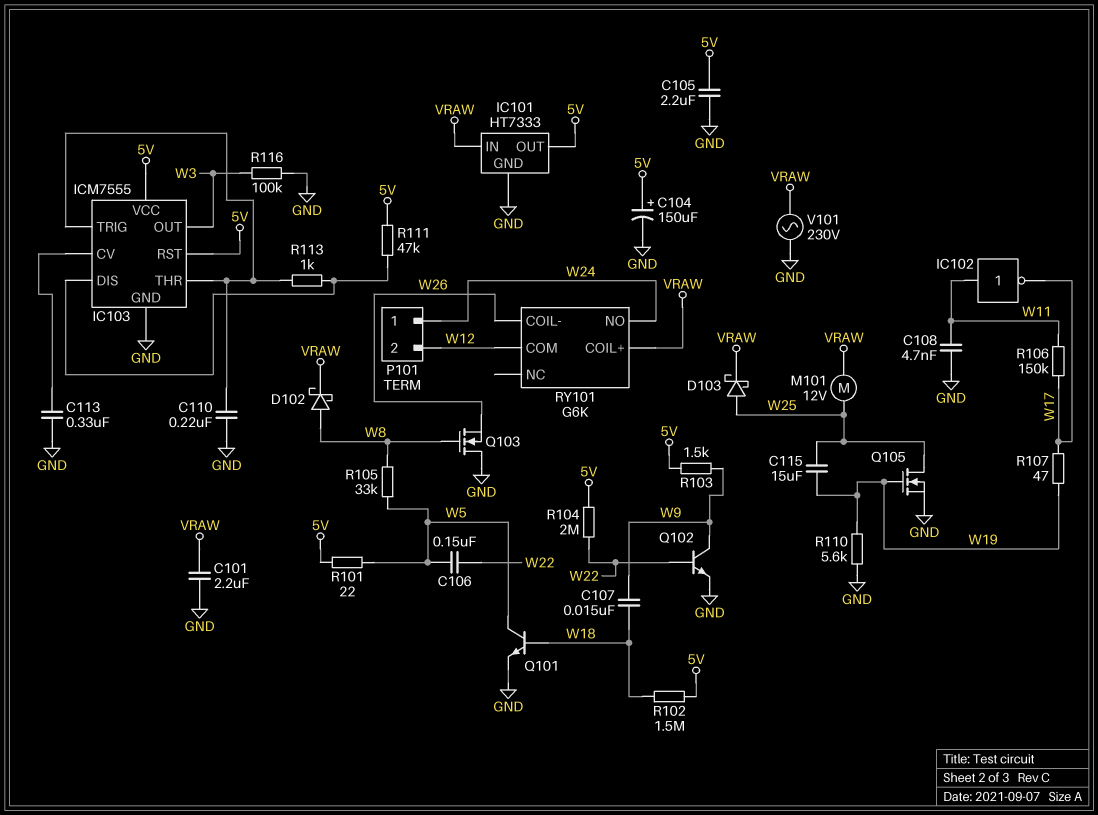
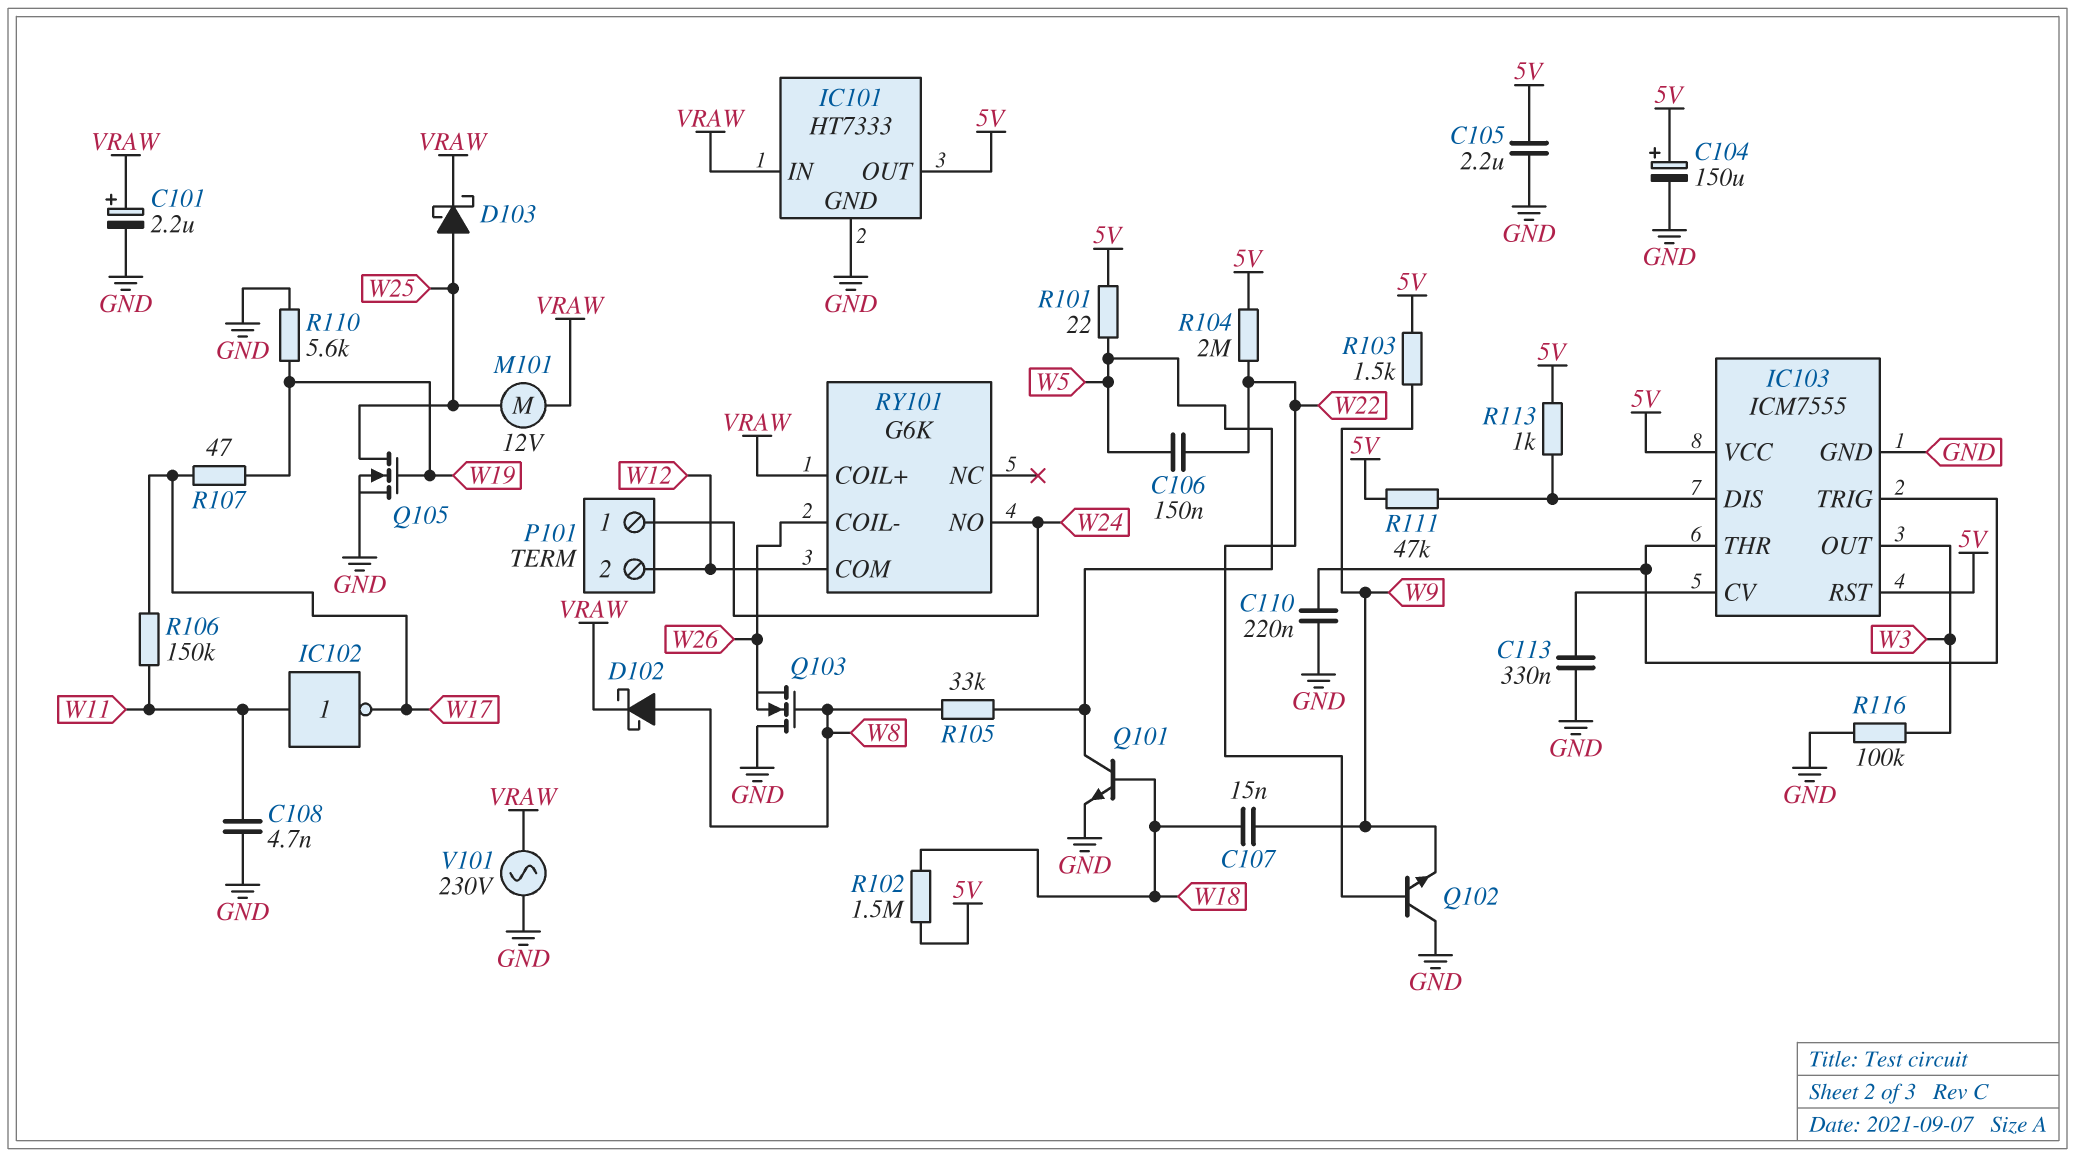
C101: 2.2uF (GND, VRAW) -> 2.2uF (plus VRAW, minus GND)
C115: 15uF (W19, W25) -> none
Q102: NPN (B W22, C W9, E GND) -> NPN (B W22, C GND, E W9)
R113: 1k (IC103/DIS, IC103/THR) -> 1k (5V, IC103/DIS)

